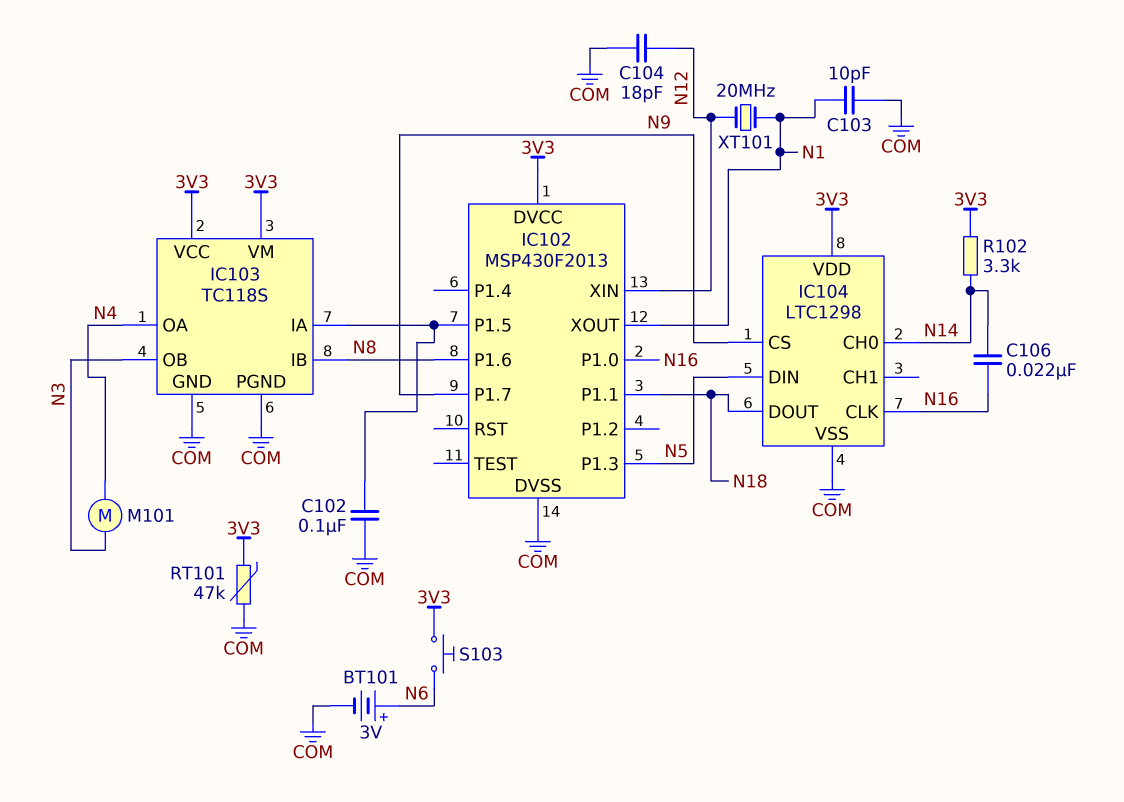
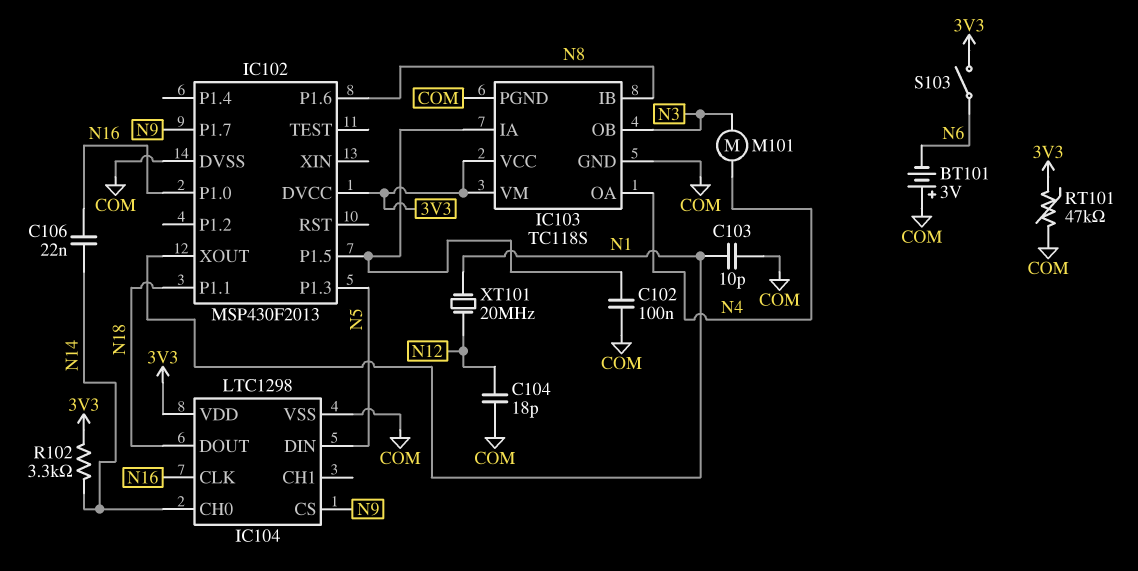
BT101: 3V (plus N6, minus COM) -> 3V (plus COM, minus N6)
IC102 pin XIN: N12 -> none
S103: button (3V3, N6) -> switch (3V3, N6)

